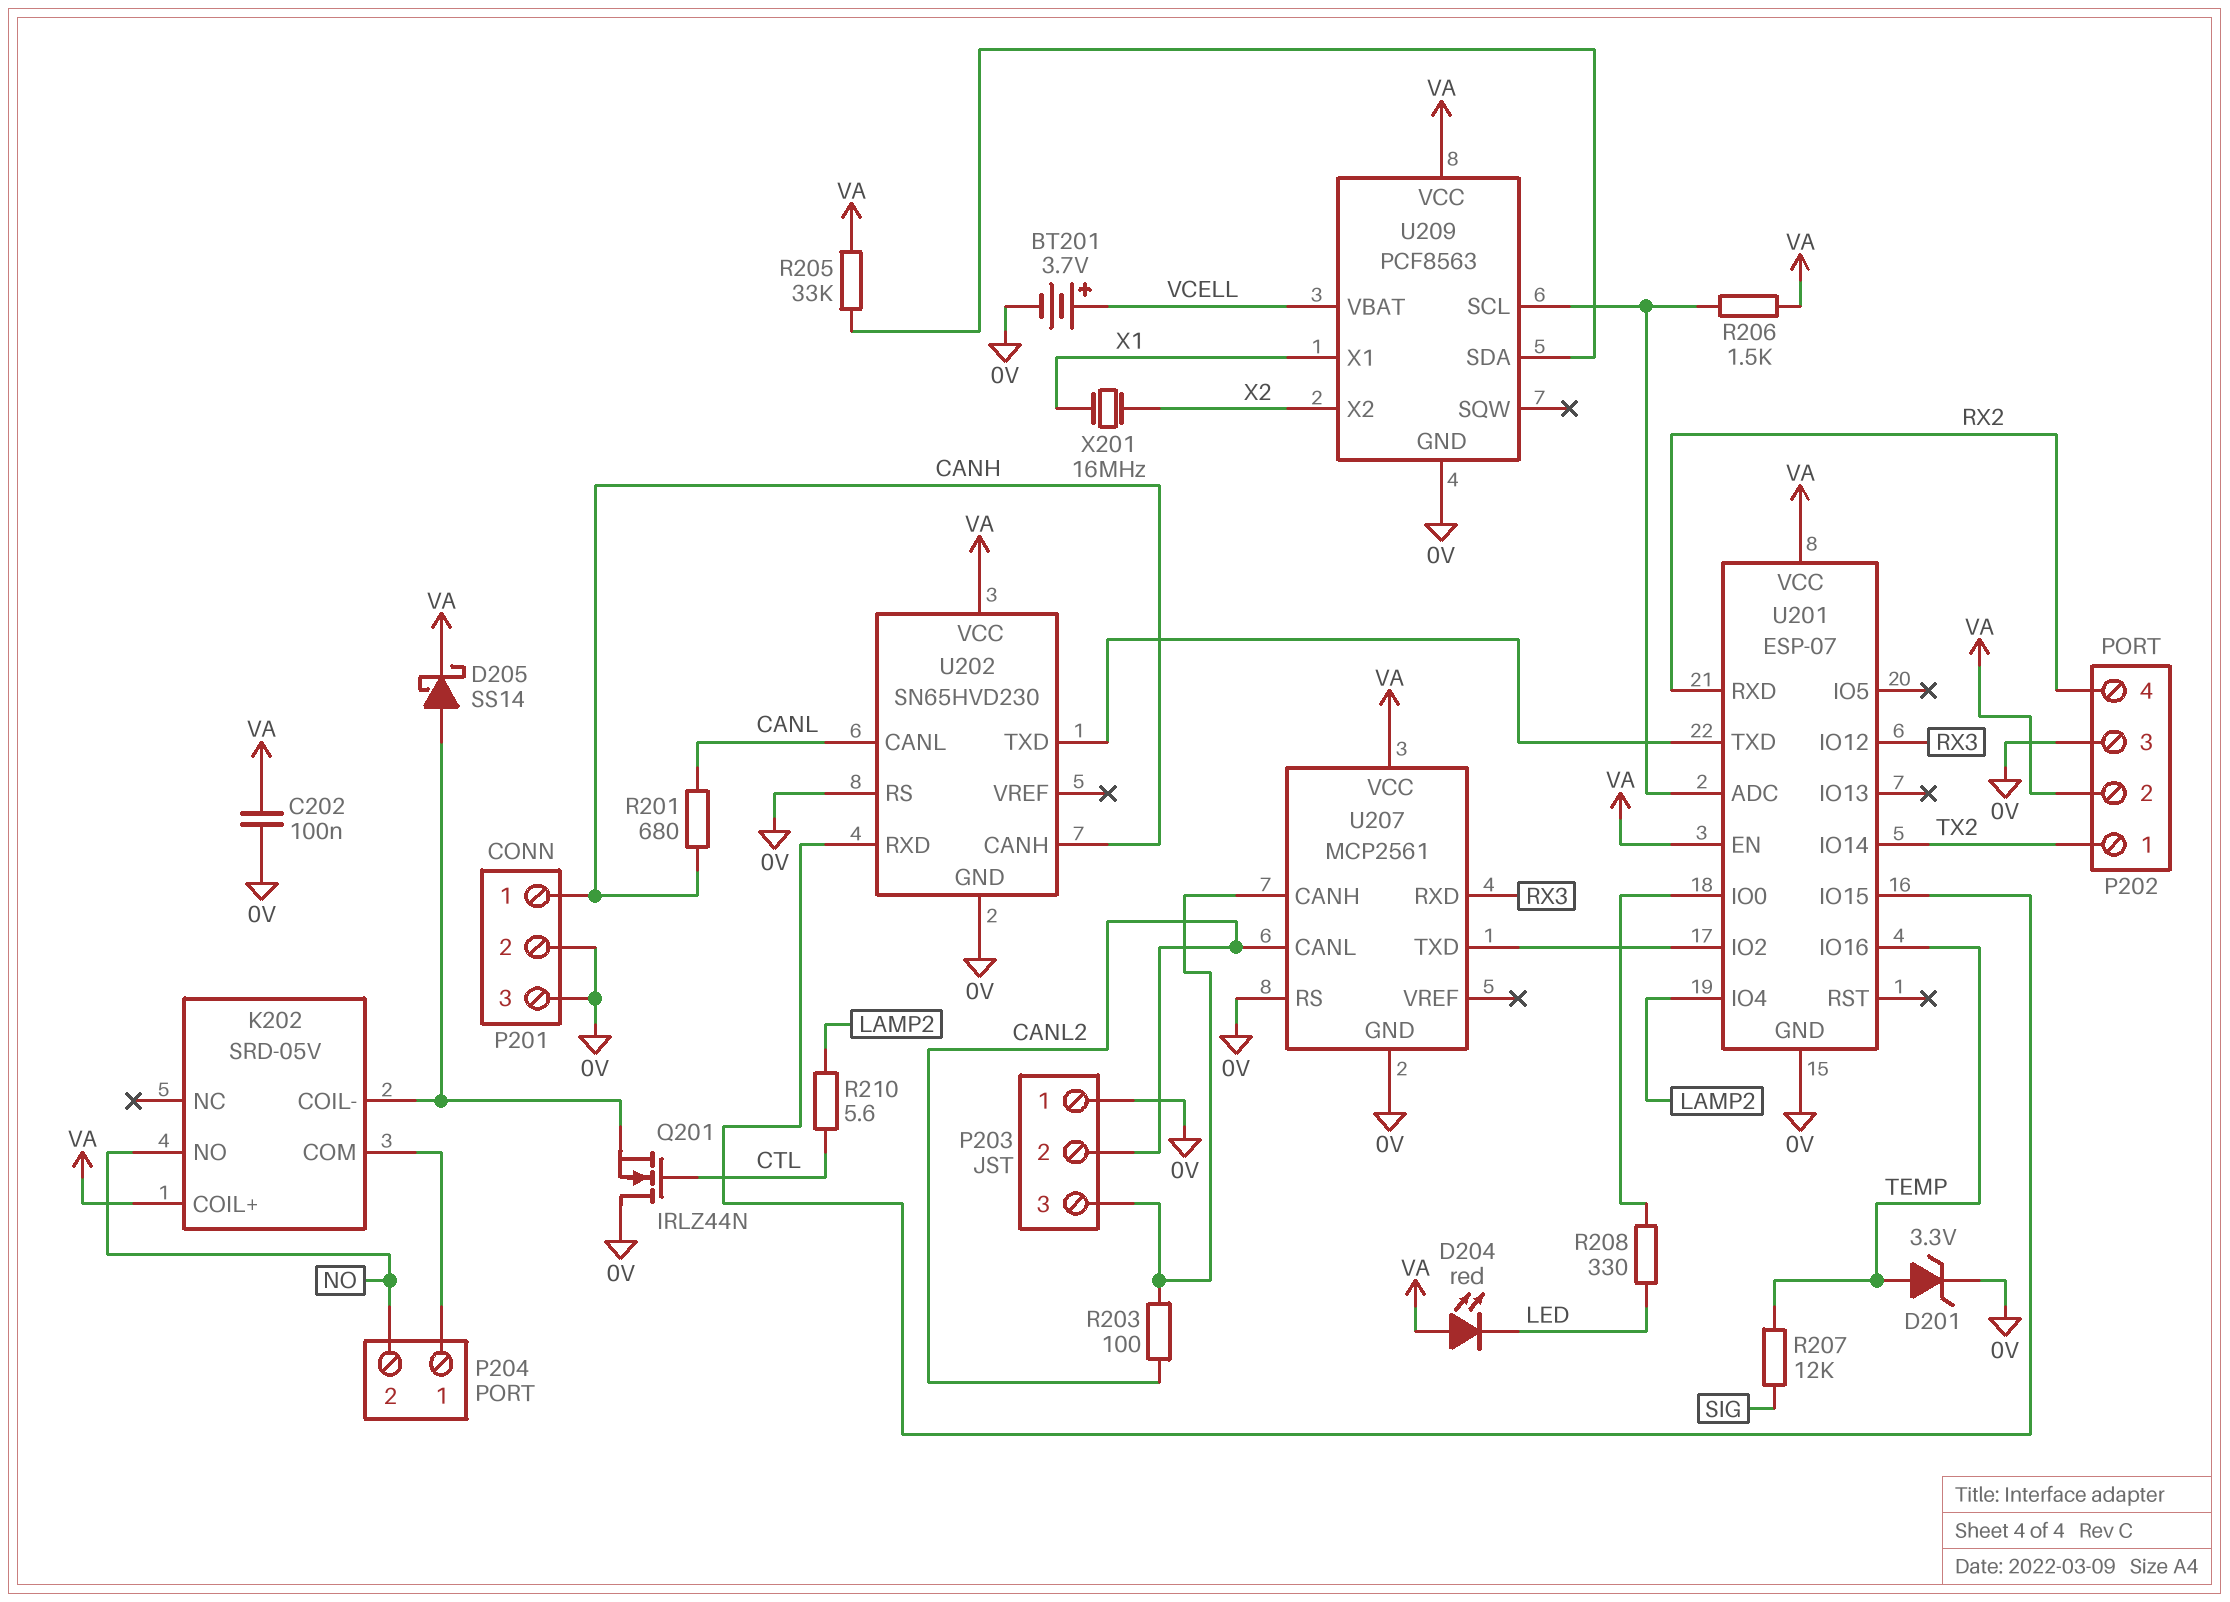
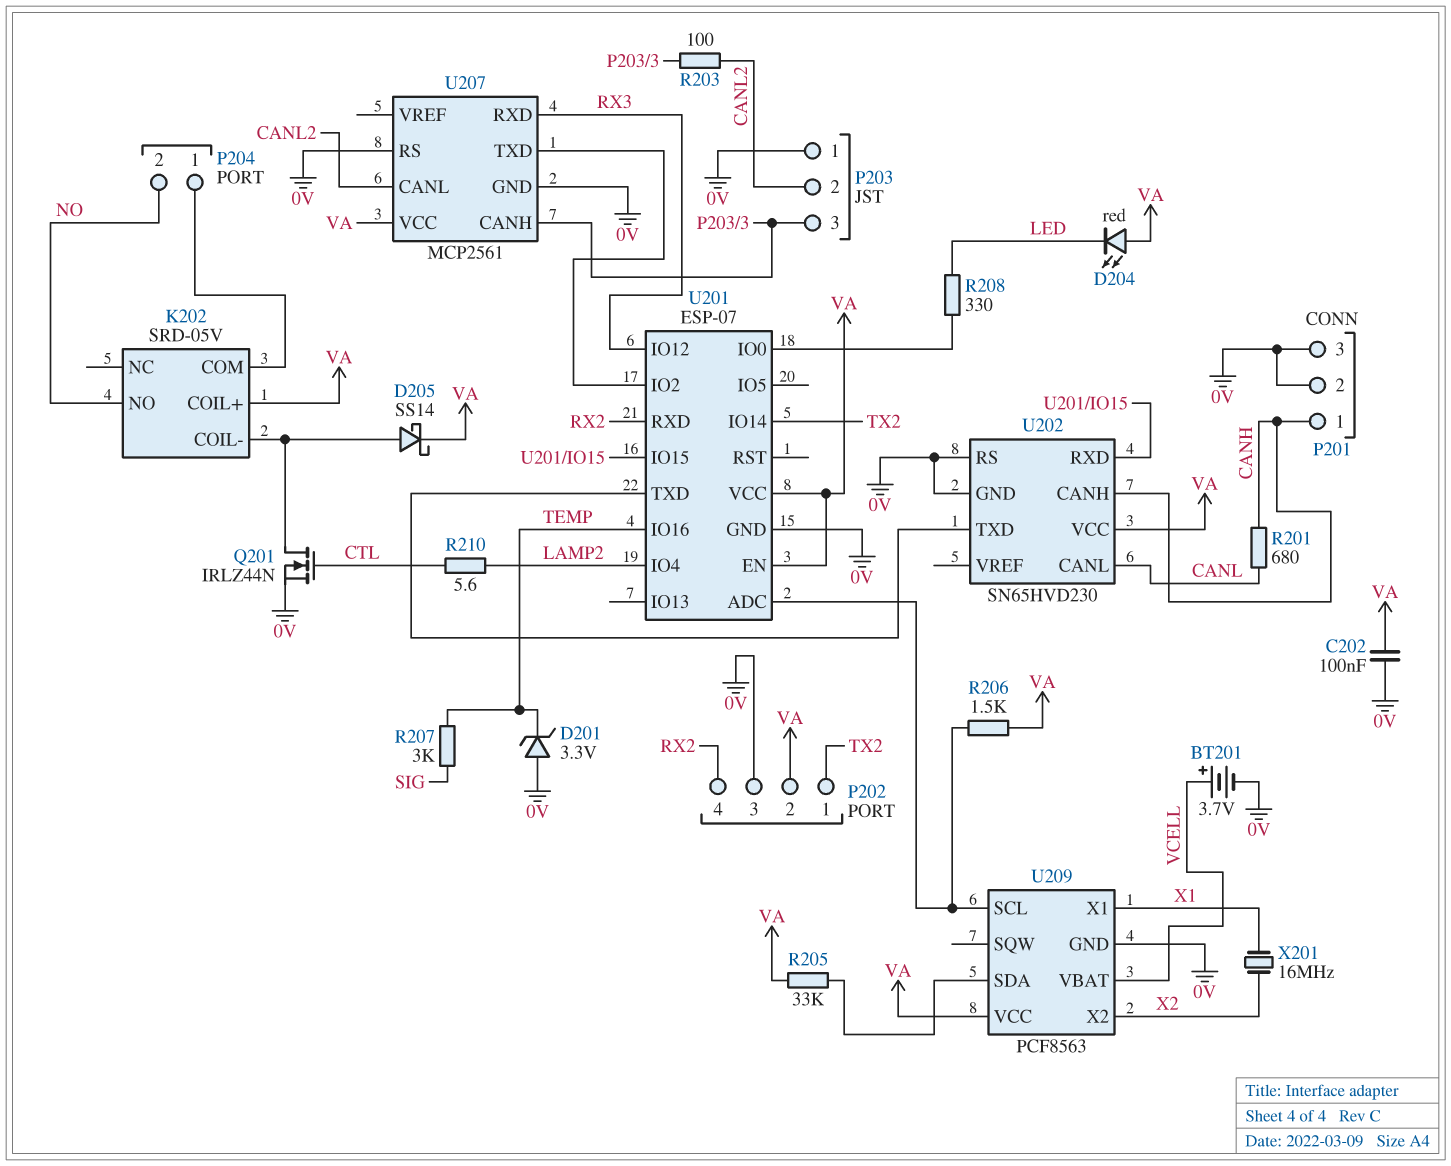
D201: zener 3.3V (A TEMP, K 0V) -> zener 3.3V (A 0V, K TEMP)
Q201: NMOS IRLZ44N (G CTL, D 0V, S K202/COIL-) -> NMOS IRLZ44N (G CTL, D K202/COIL-, S 0V)
R207: 12k (SIG, TEMP) -> 3k (SIG, TEMP)

